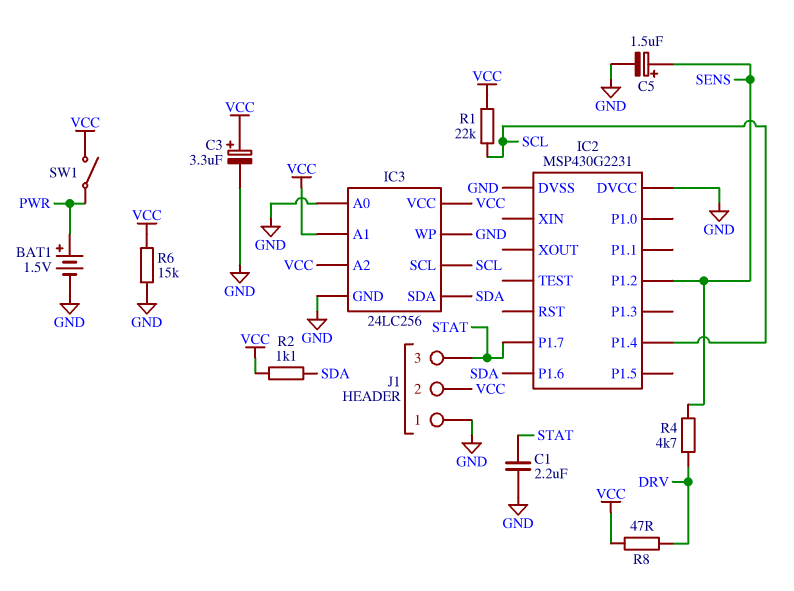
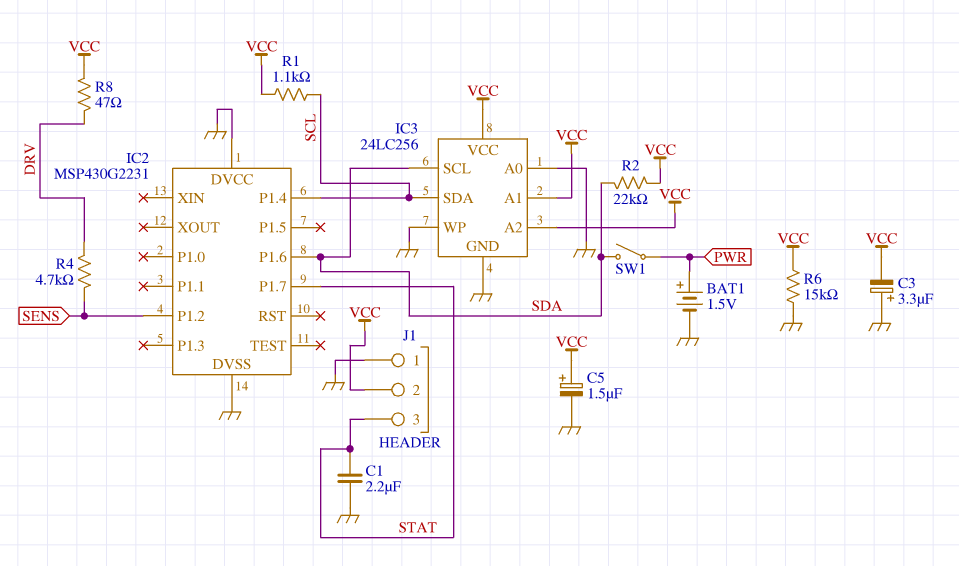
C3: 3.3uF (plus VCC, minus GND) -> 3.3uF (plus GND, minus VCC)
C5: 1.5uF (plus SENS, minus GND) -> 1.5uF (plus VCC, minus GND)
IC3 pin SCL: SCL -> SDA
IC3 pin SDA: SDA -> SCL
R1: 22k (SCL, VCC) -> 1.1k (SCL, VCC)
R2: 1.1k (SDA, VCC) -> 22k (SDA, VCC)
SW1: switch (PWR, VCC) -> switch (PWR, SDA)

